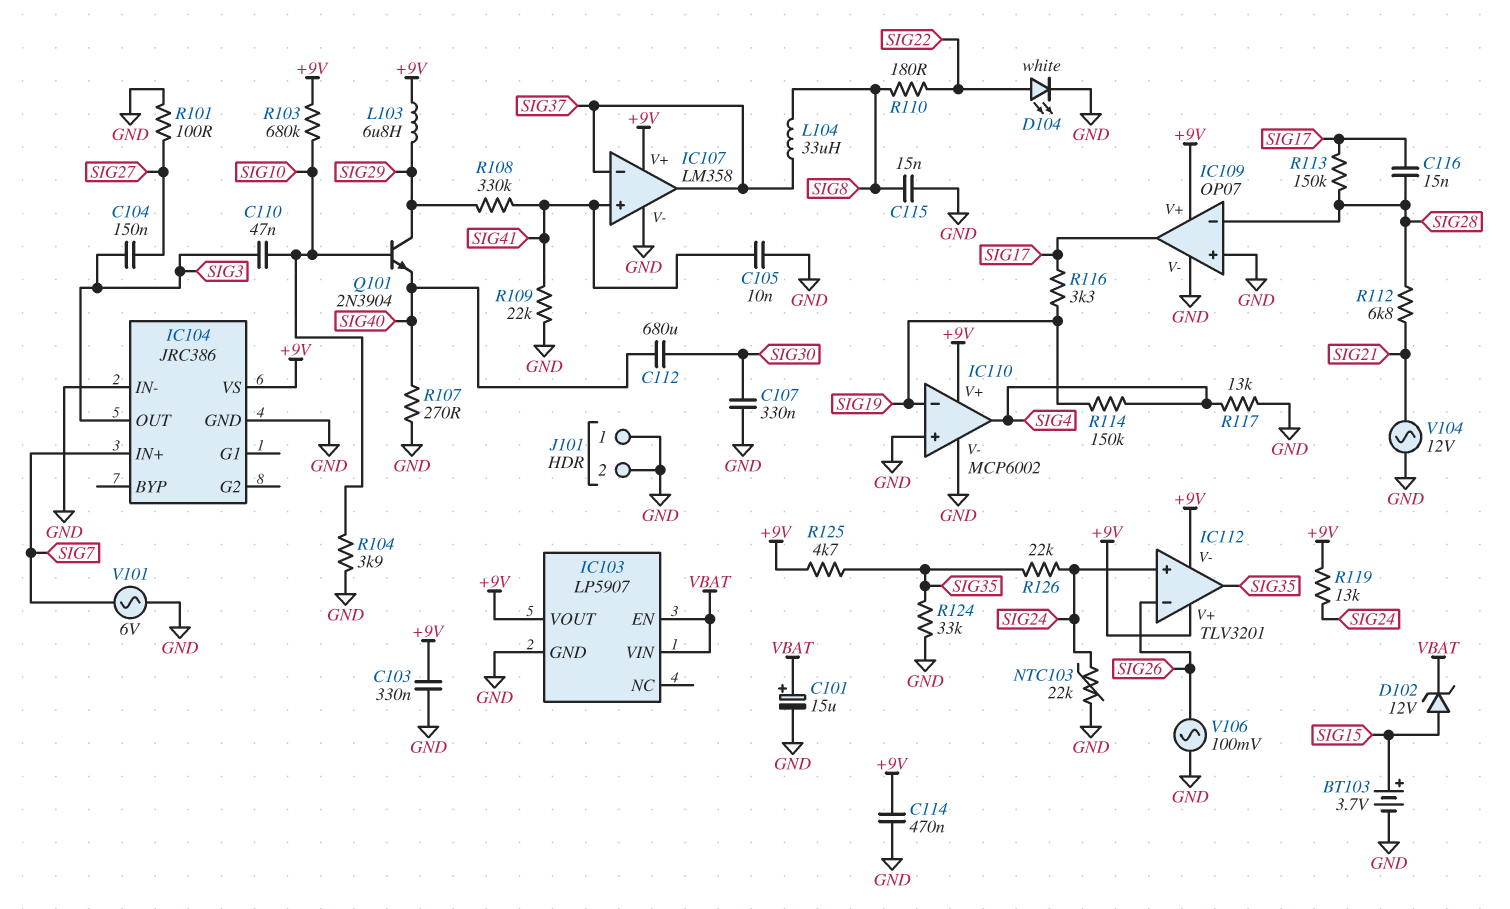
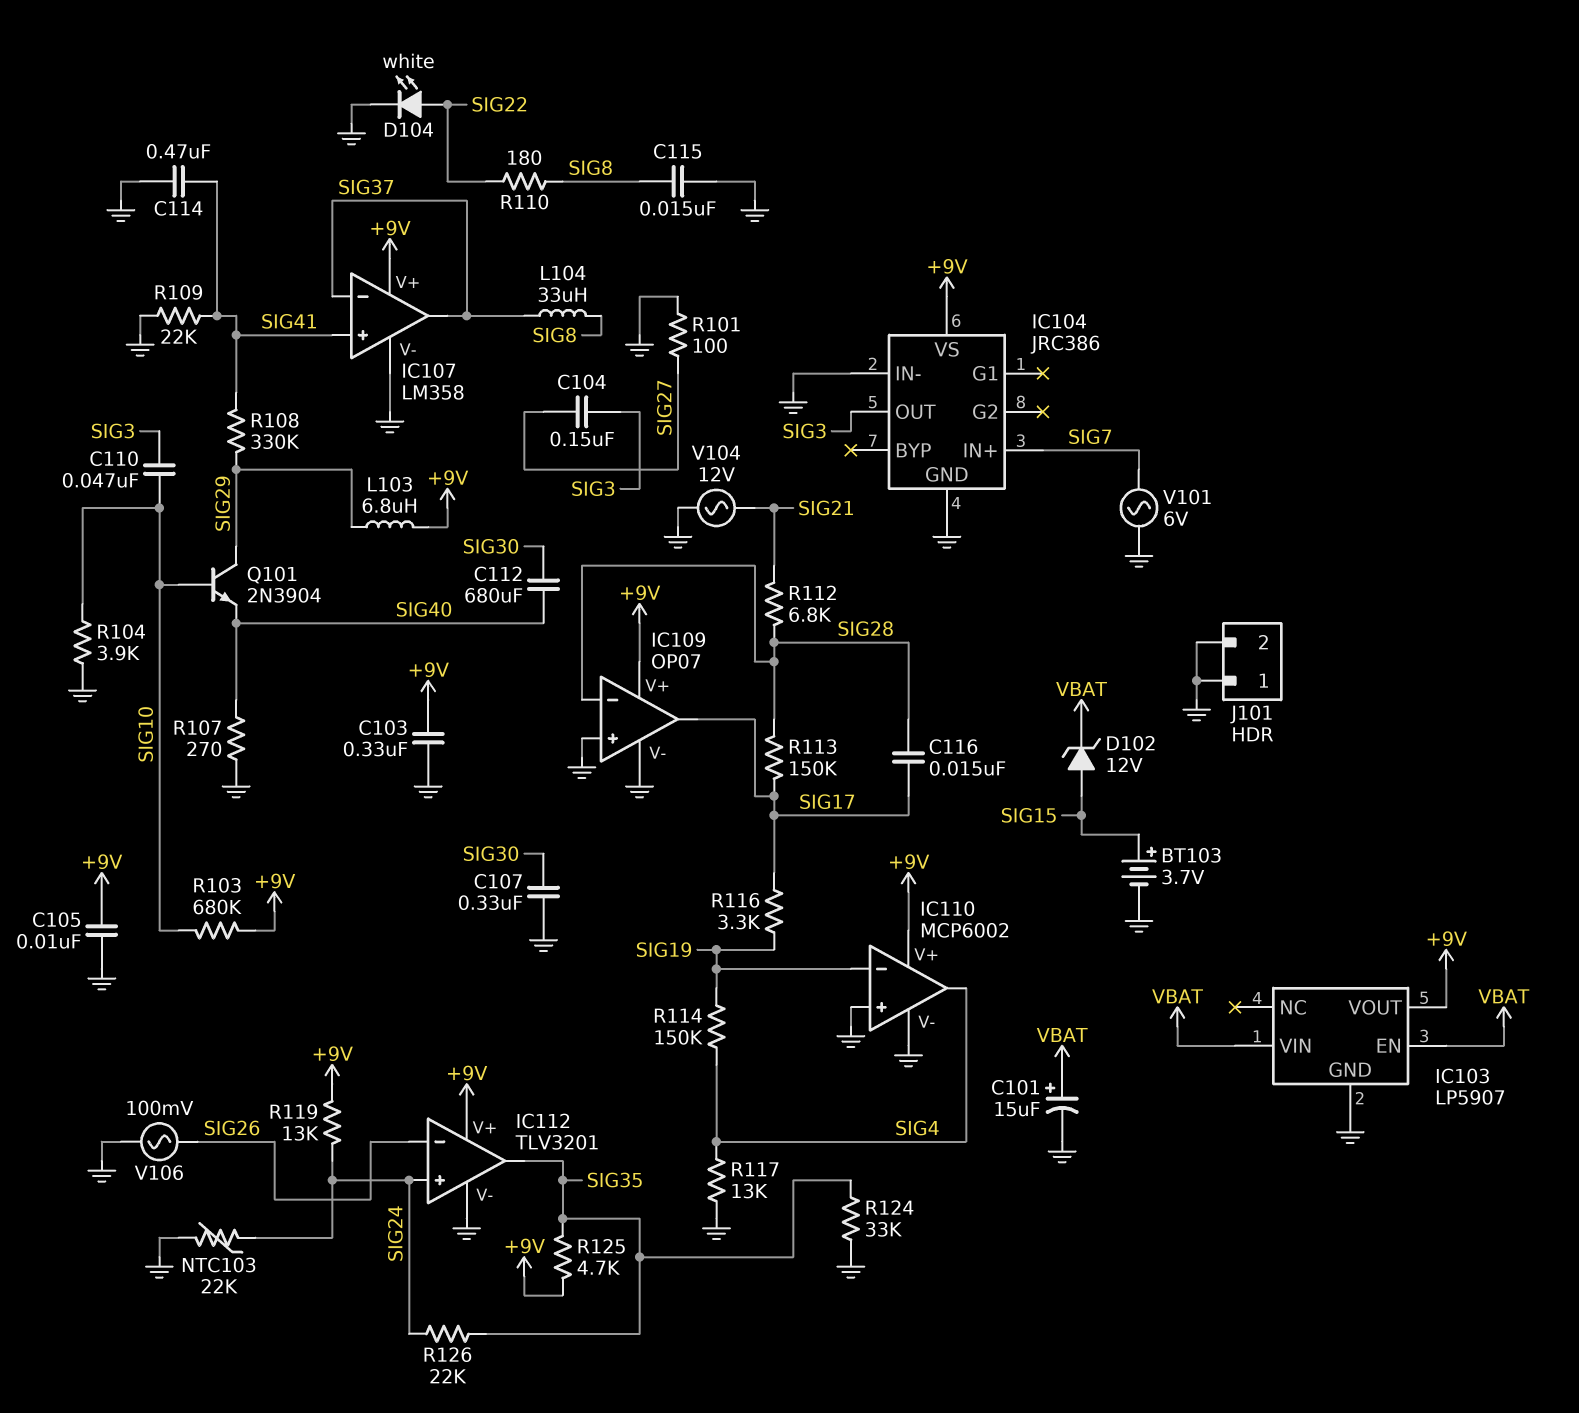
C105: 10nF (GND, SIG41) -> 10nF (+9V, GND)
C114: 470nF (+9V, GND) -> 470nF (GND, SIG41)
IC112 pin V-: +9V -> GND

